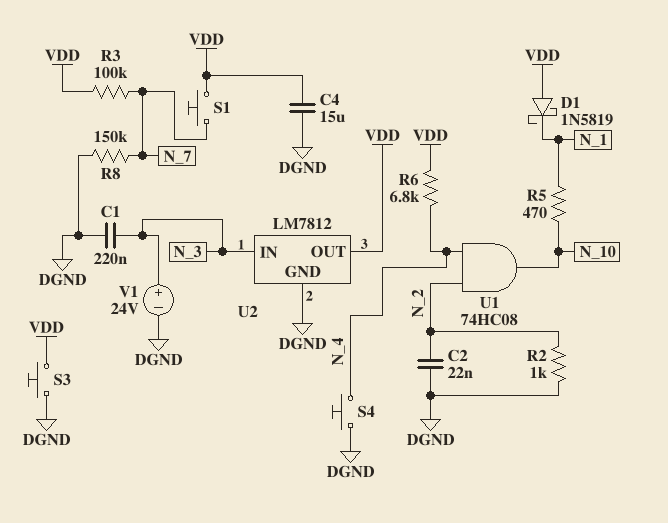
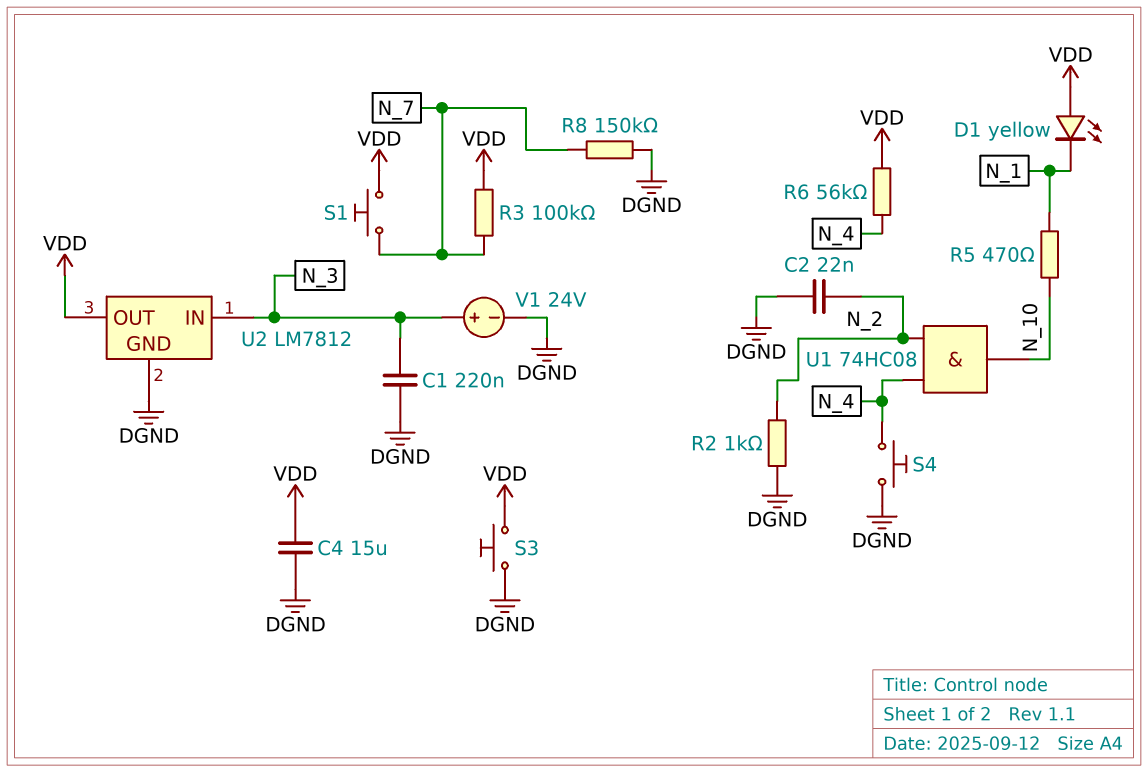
D1: schottky 1N5819 (A VDD, K N_1) -> LED yellow (A VDD, K N_1)
R6: 6.8k (N_4, VDD) -> 56k (N_4, VDD)

